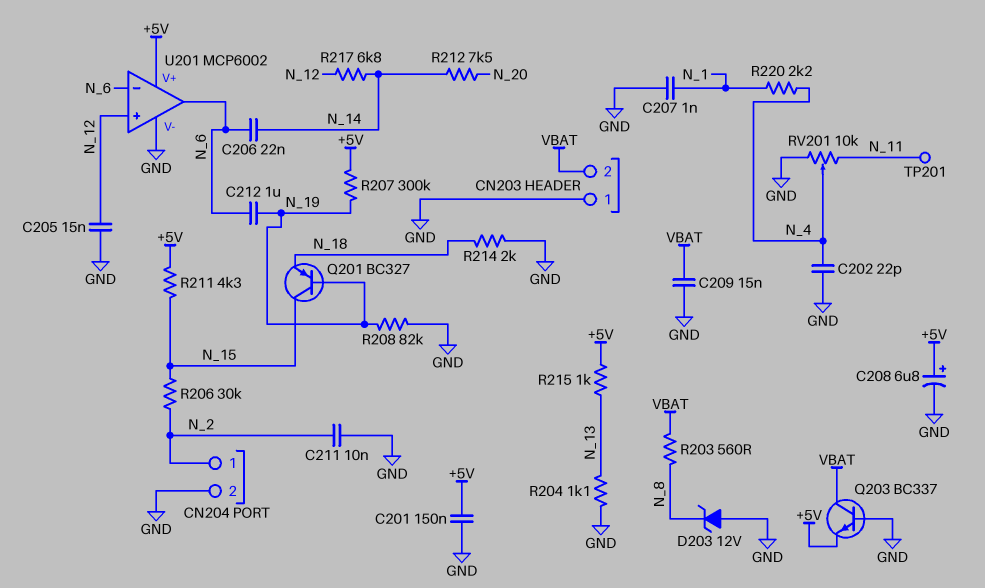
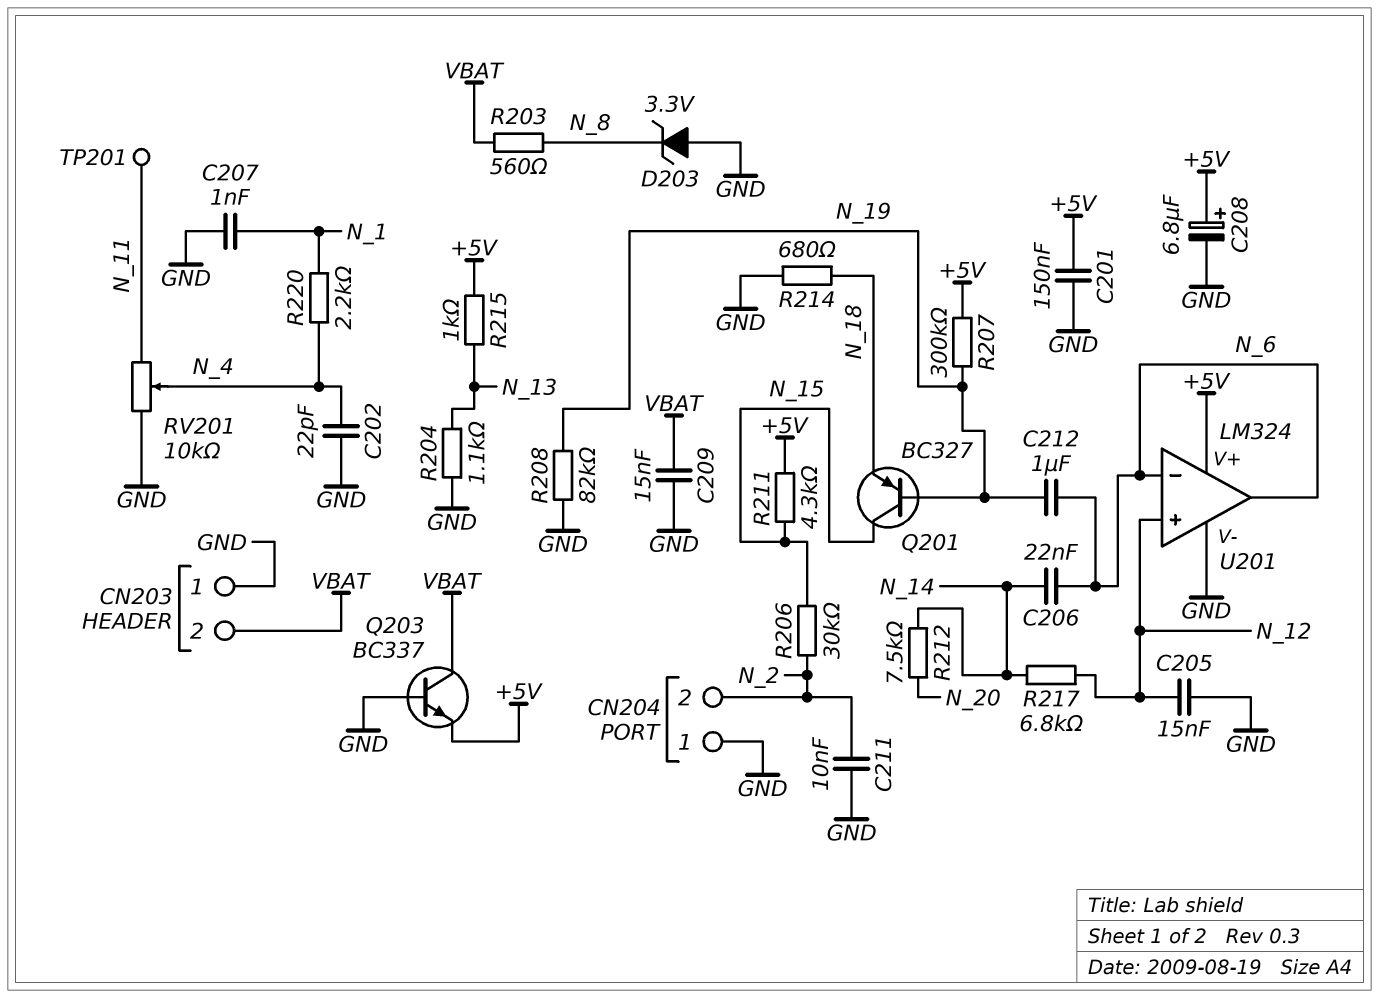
CN204 pin 1: N_2 -> GND
CN204 pin 2: GND -> N_2
D203: zener 12V (A GND, K N_8) -> zener 3.3V (A GND, K N_8)
R214: 2k (GND, N_18) -> 680 (GND, N_18)
U201: MCP6002 -> LM324

